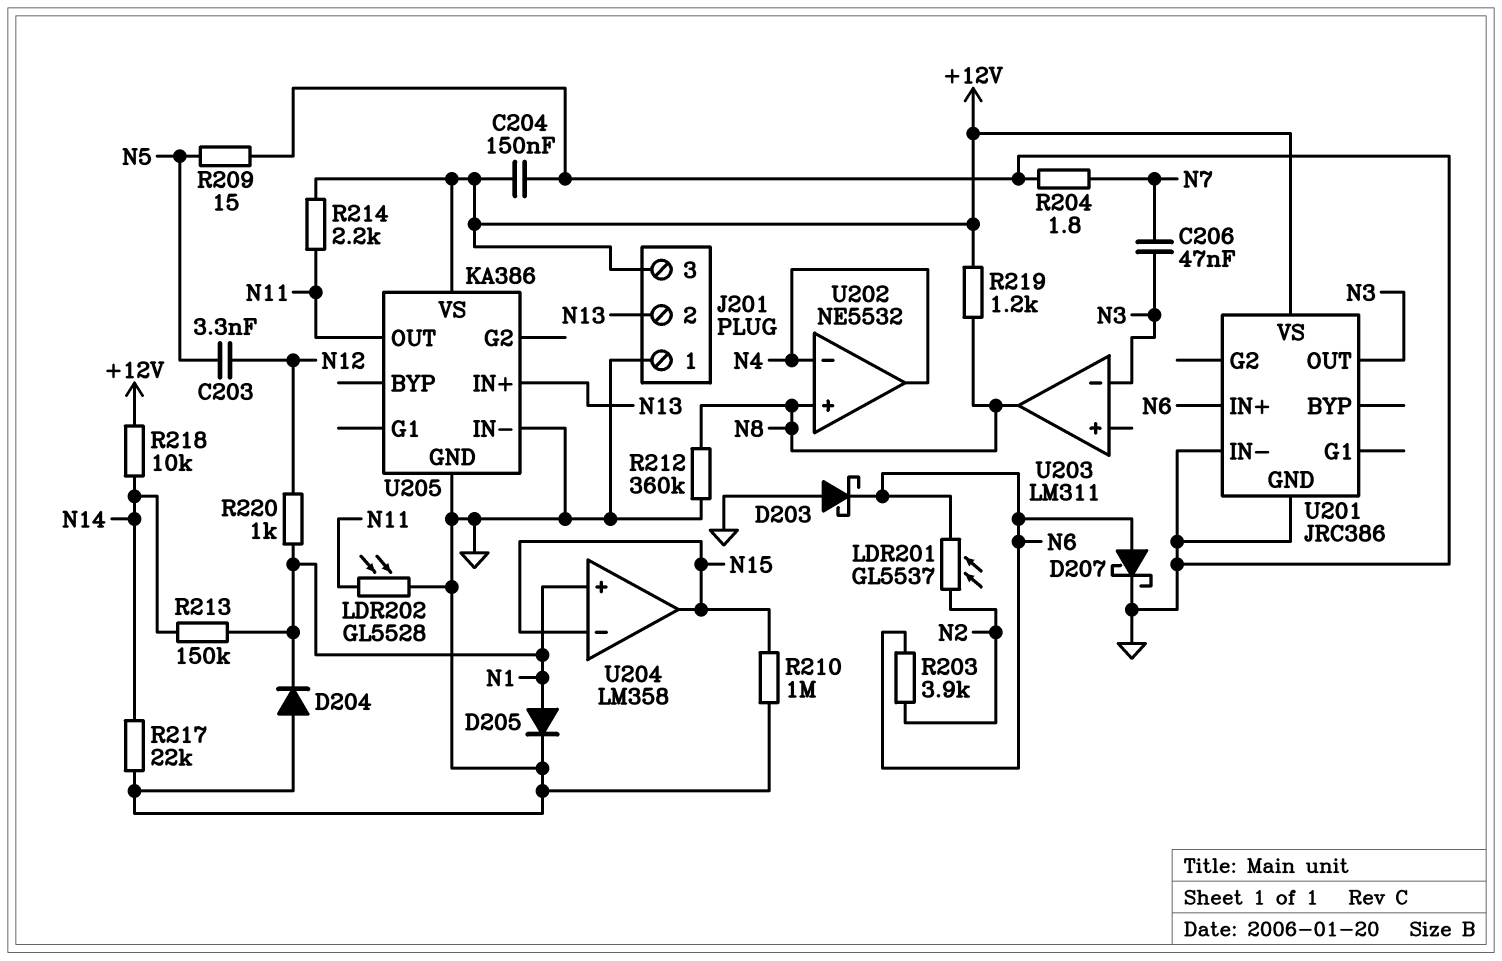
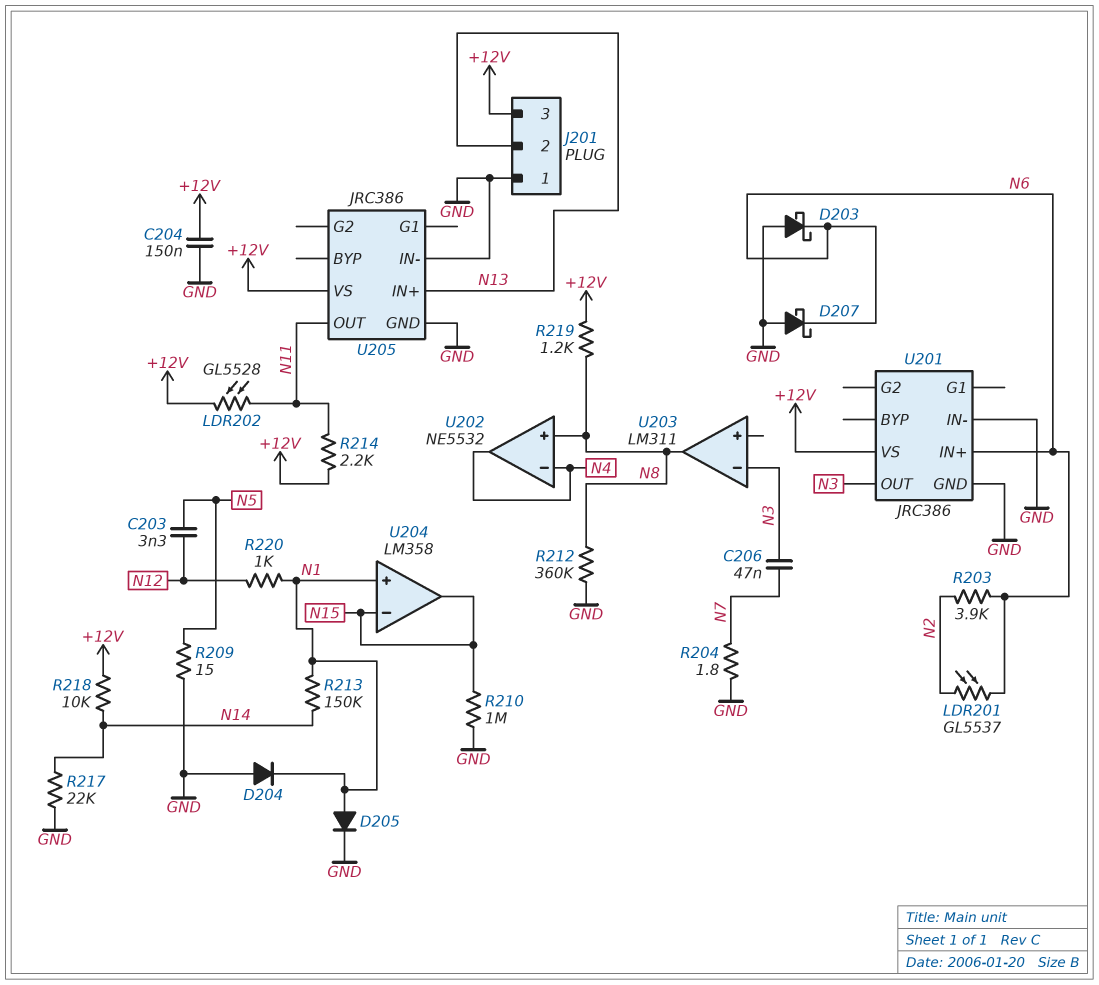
D207: schottky (A N6, K GND) -> schottky (A GND, K N6)
LDR202: GL5528 (GND, N11) -> GL5528 (+12V, N11)
U205: KA386 -> JRC386

